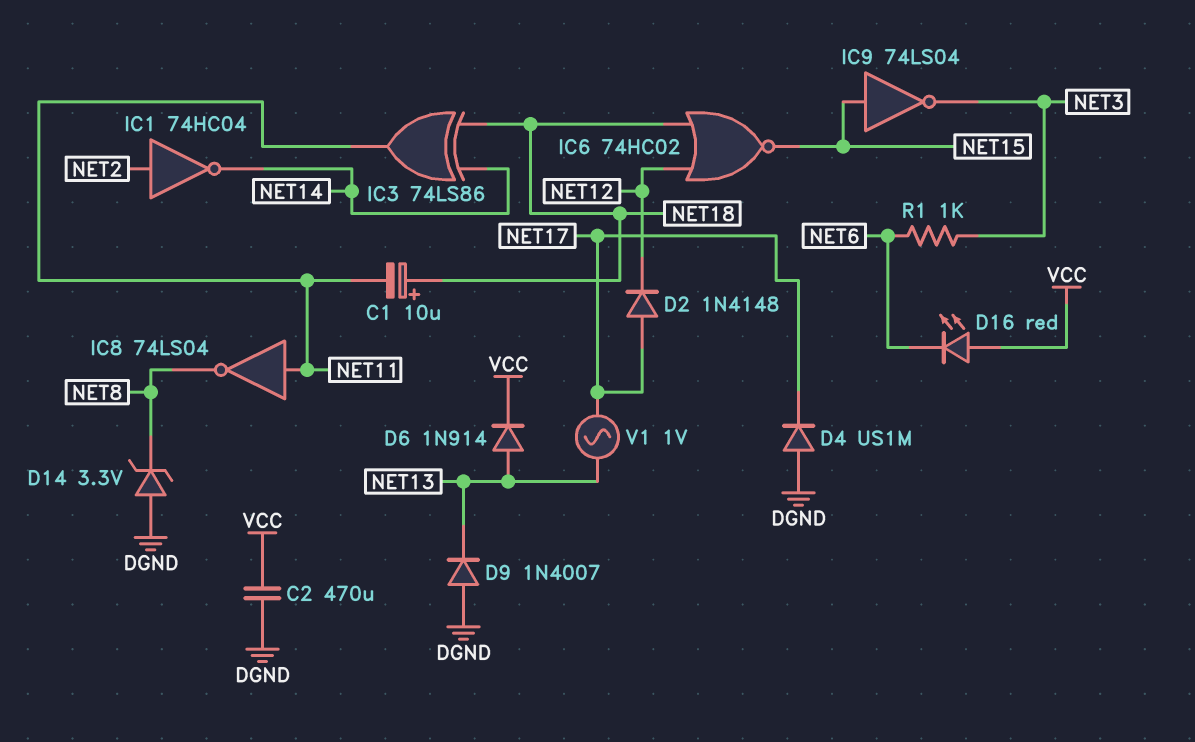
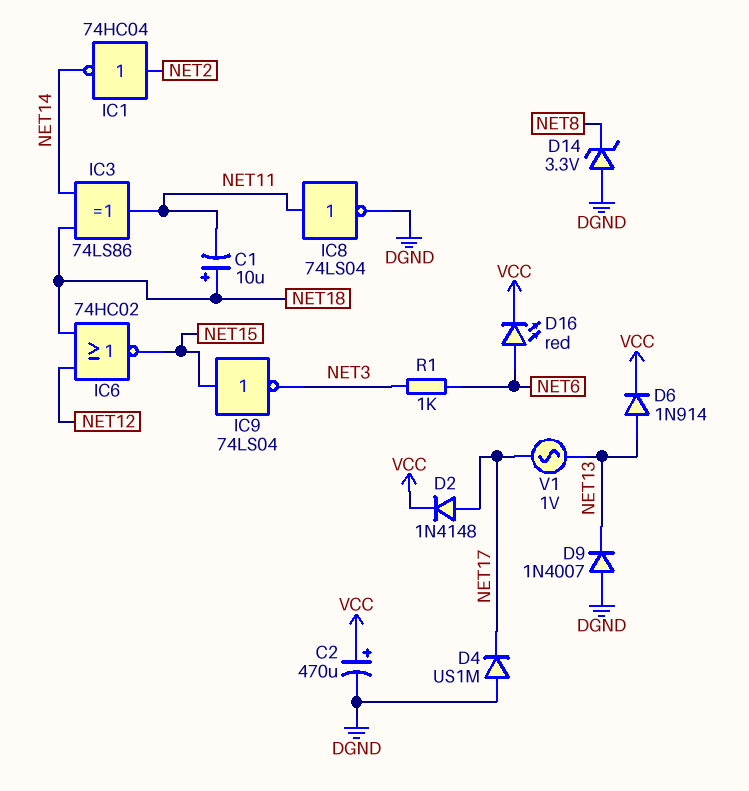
C2: 470uF (DGND, VCC) -> 470uF (plus VCC, minus DGND)
D2: diode 1N4148 (A NET17, K NET12) -> diode 1N4148 (A NET17, K VCC)
D16: LED red (A VCC, K NET6) -> LED red (A NET6, K VCC)
IC8: NOT 74LS04 (in NET11, out NET8) -> NOT 74LS04 (in NET11, out DGND)

